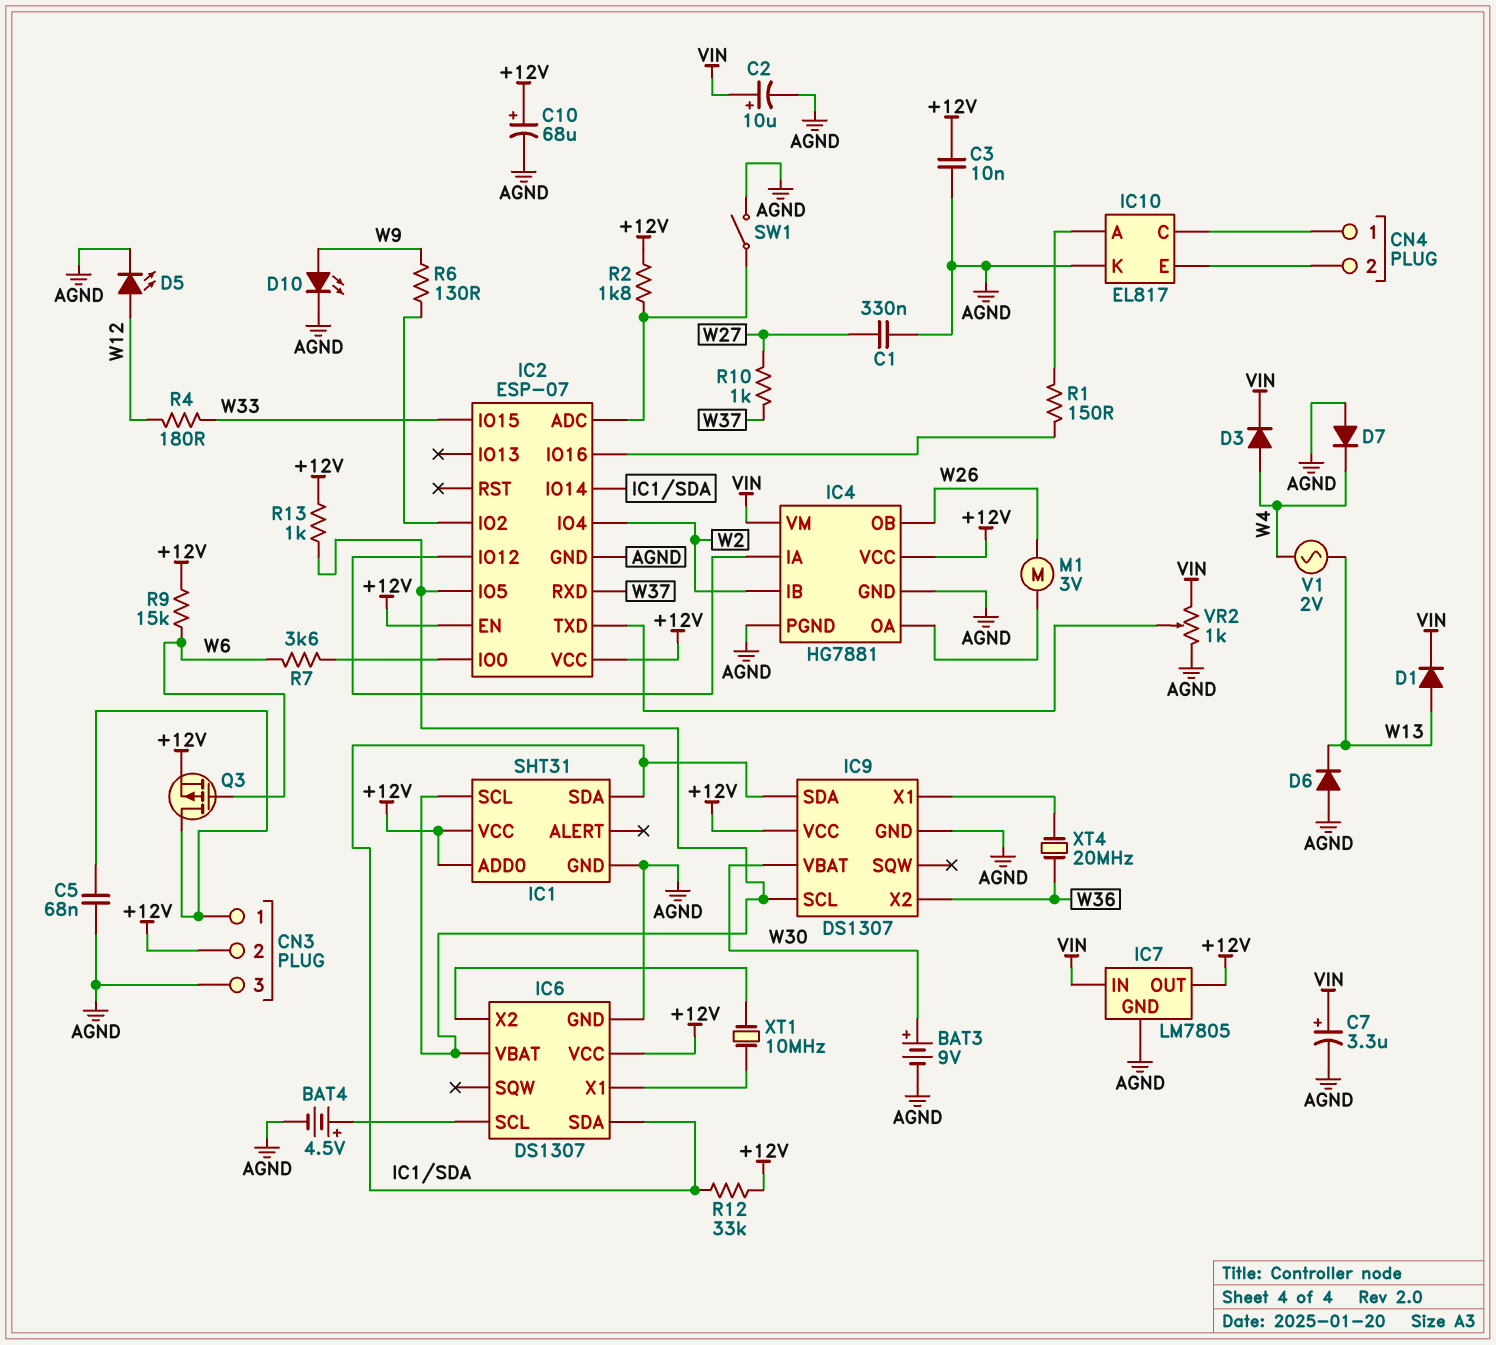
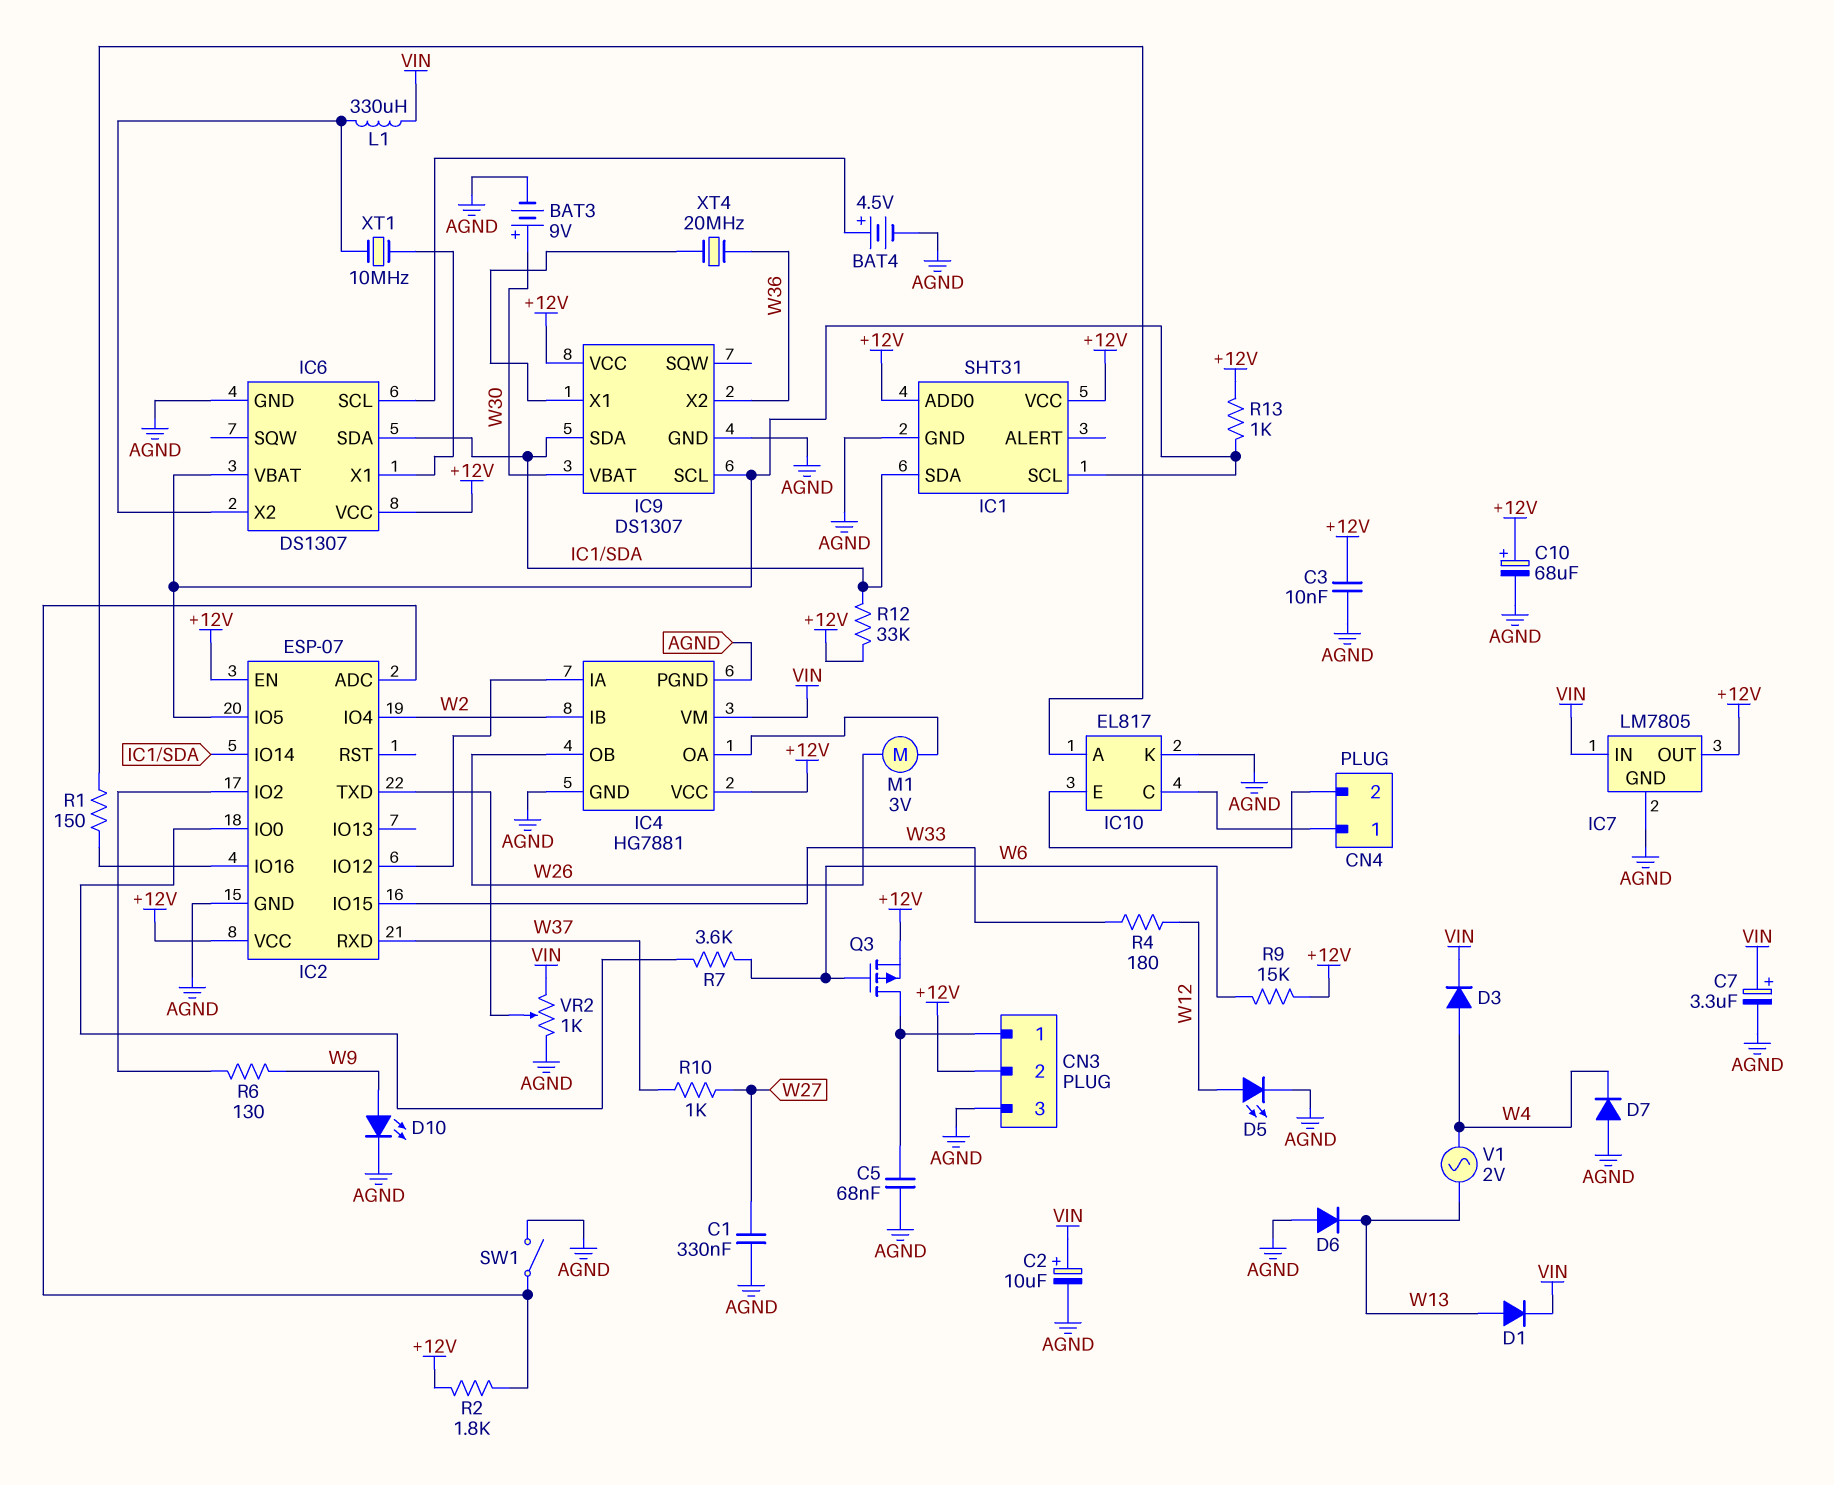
L1: none -> 330uH (IC6/X2, VIN)

